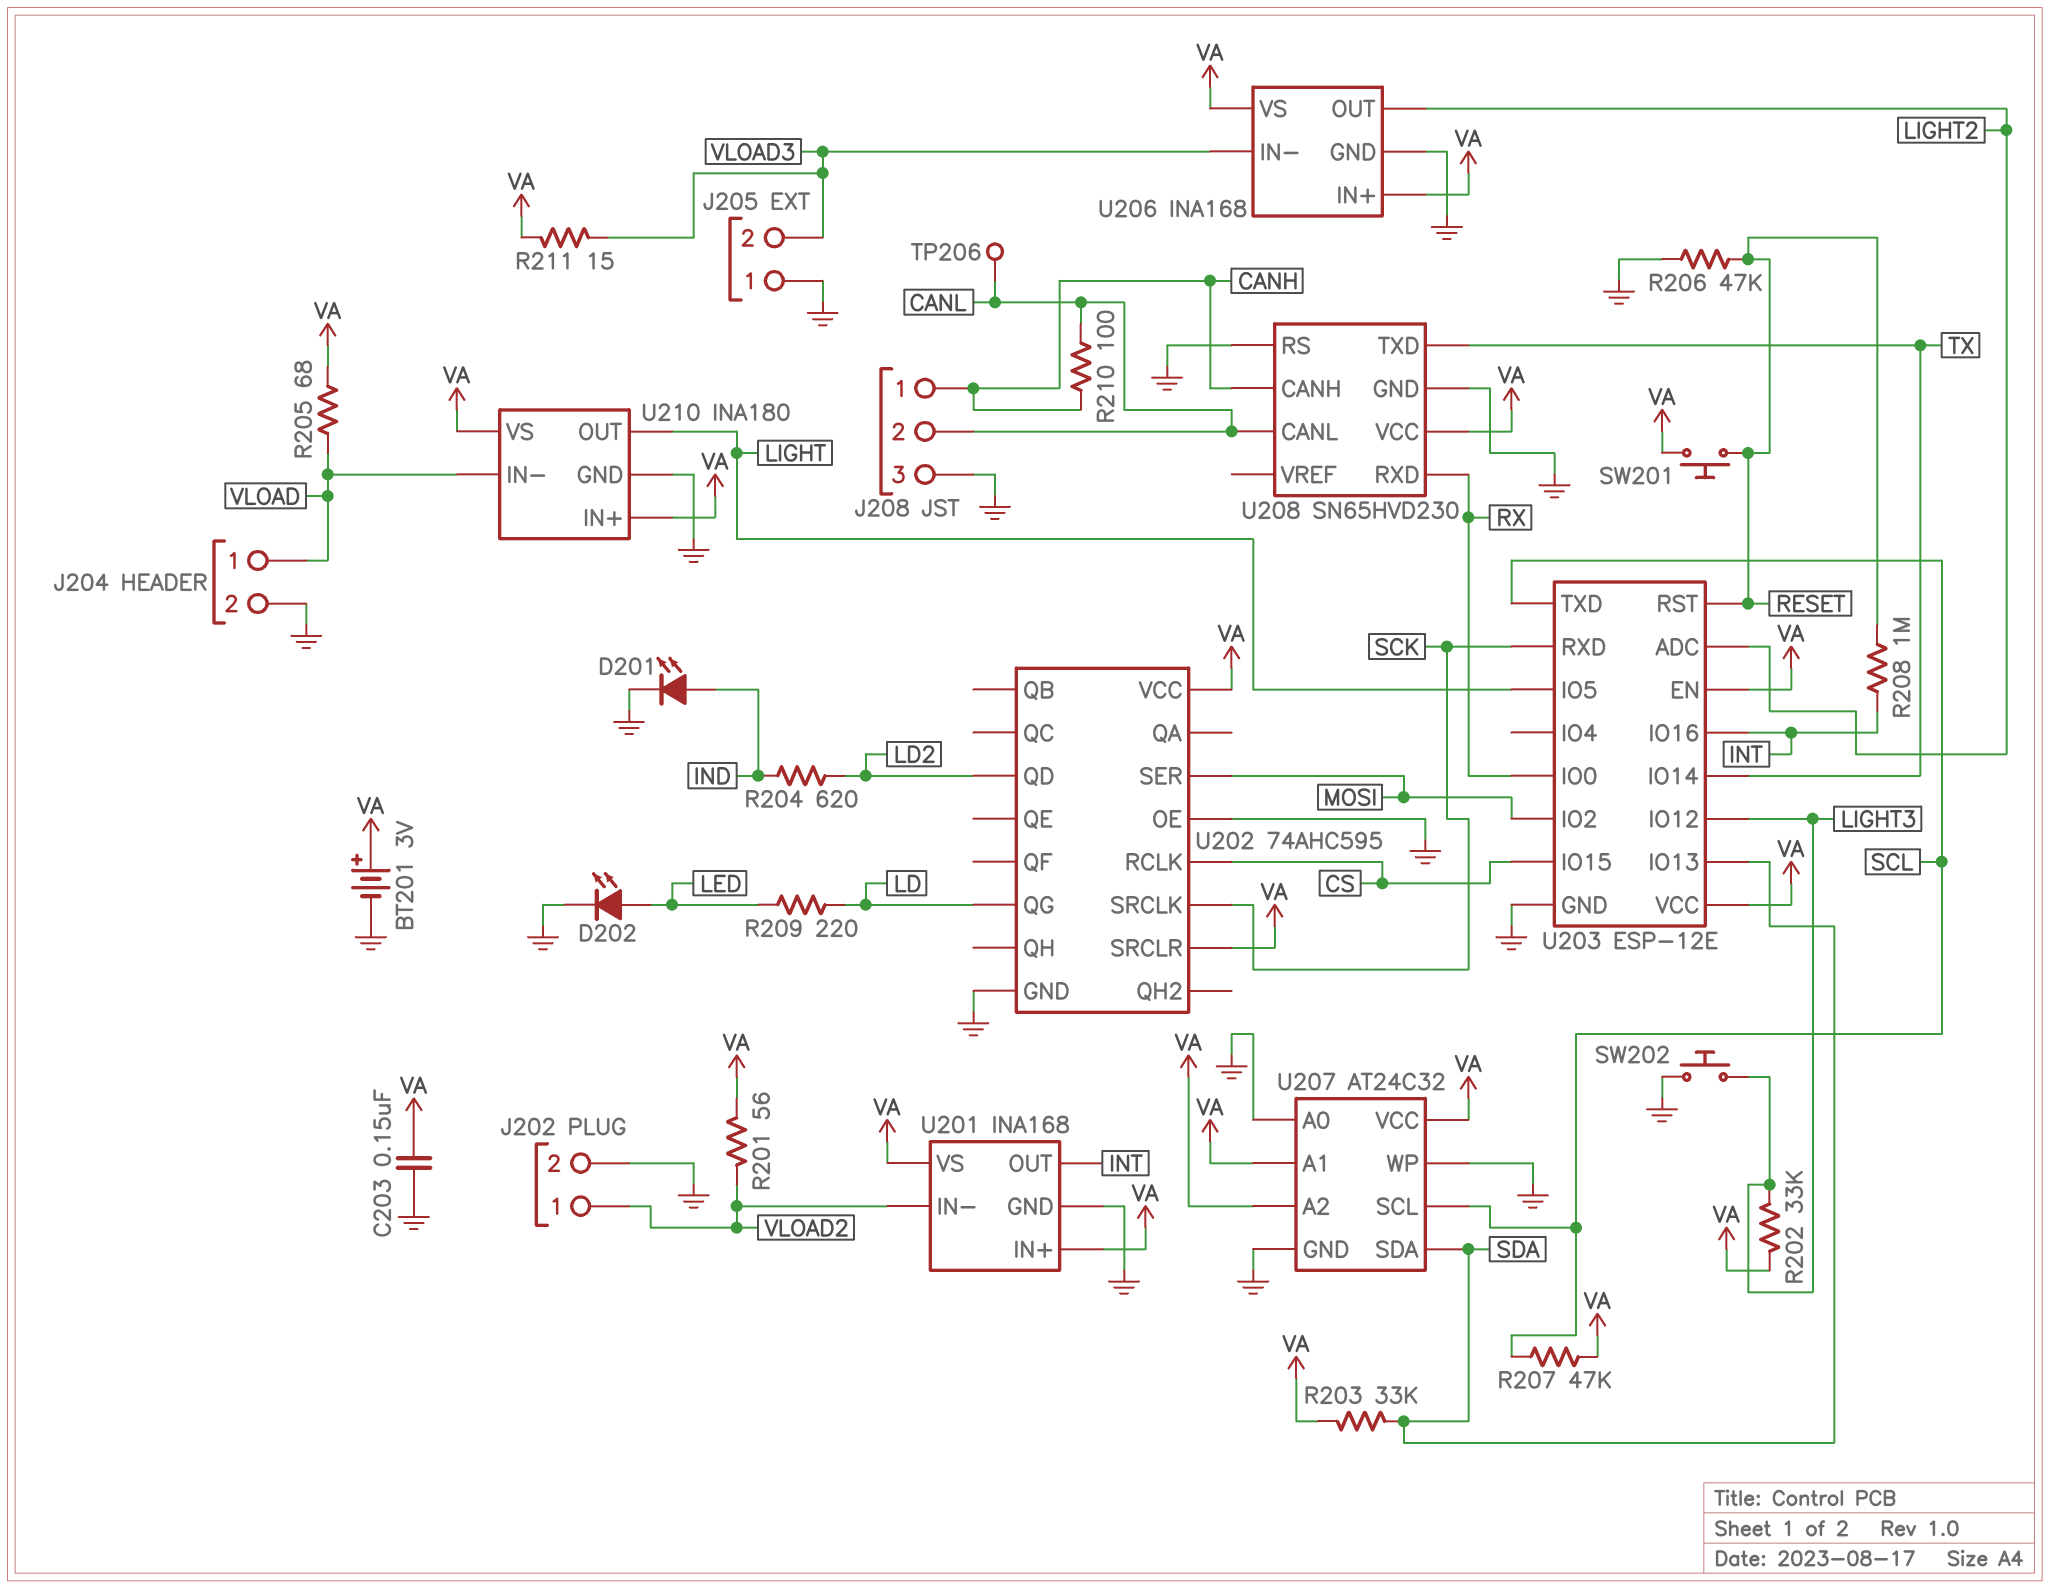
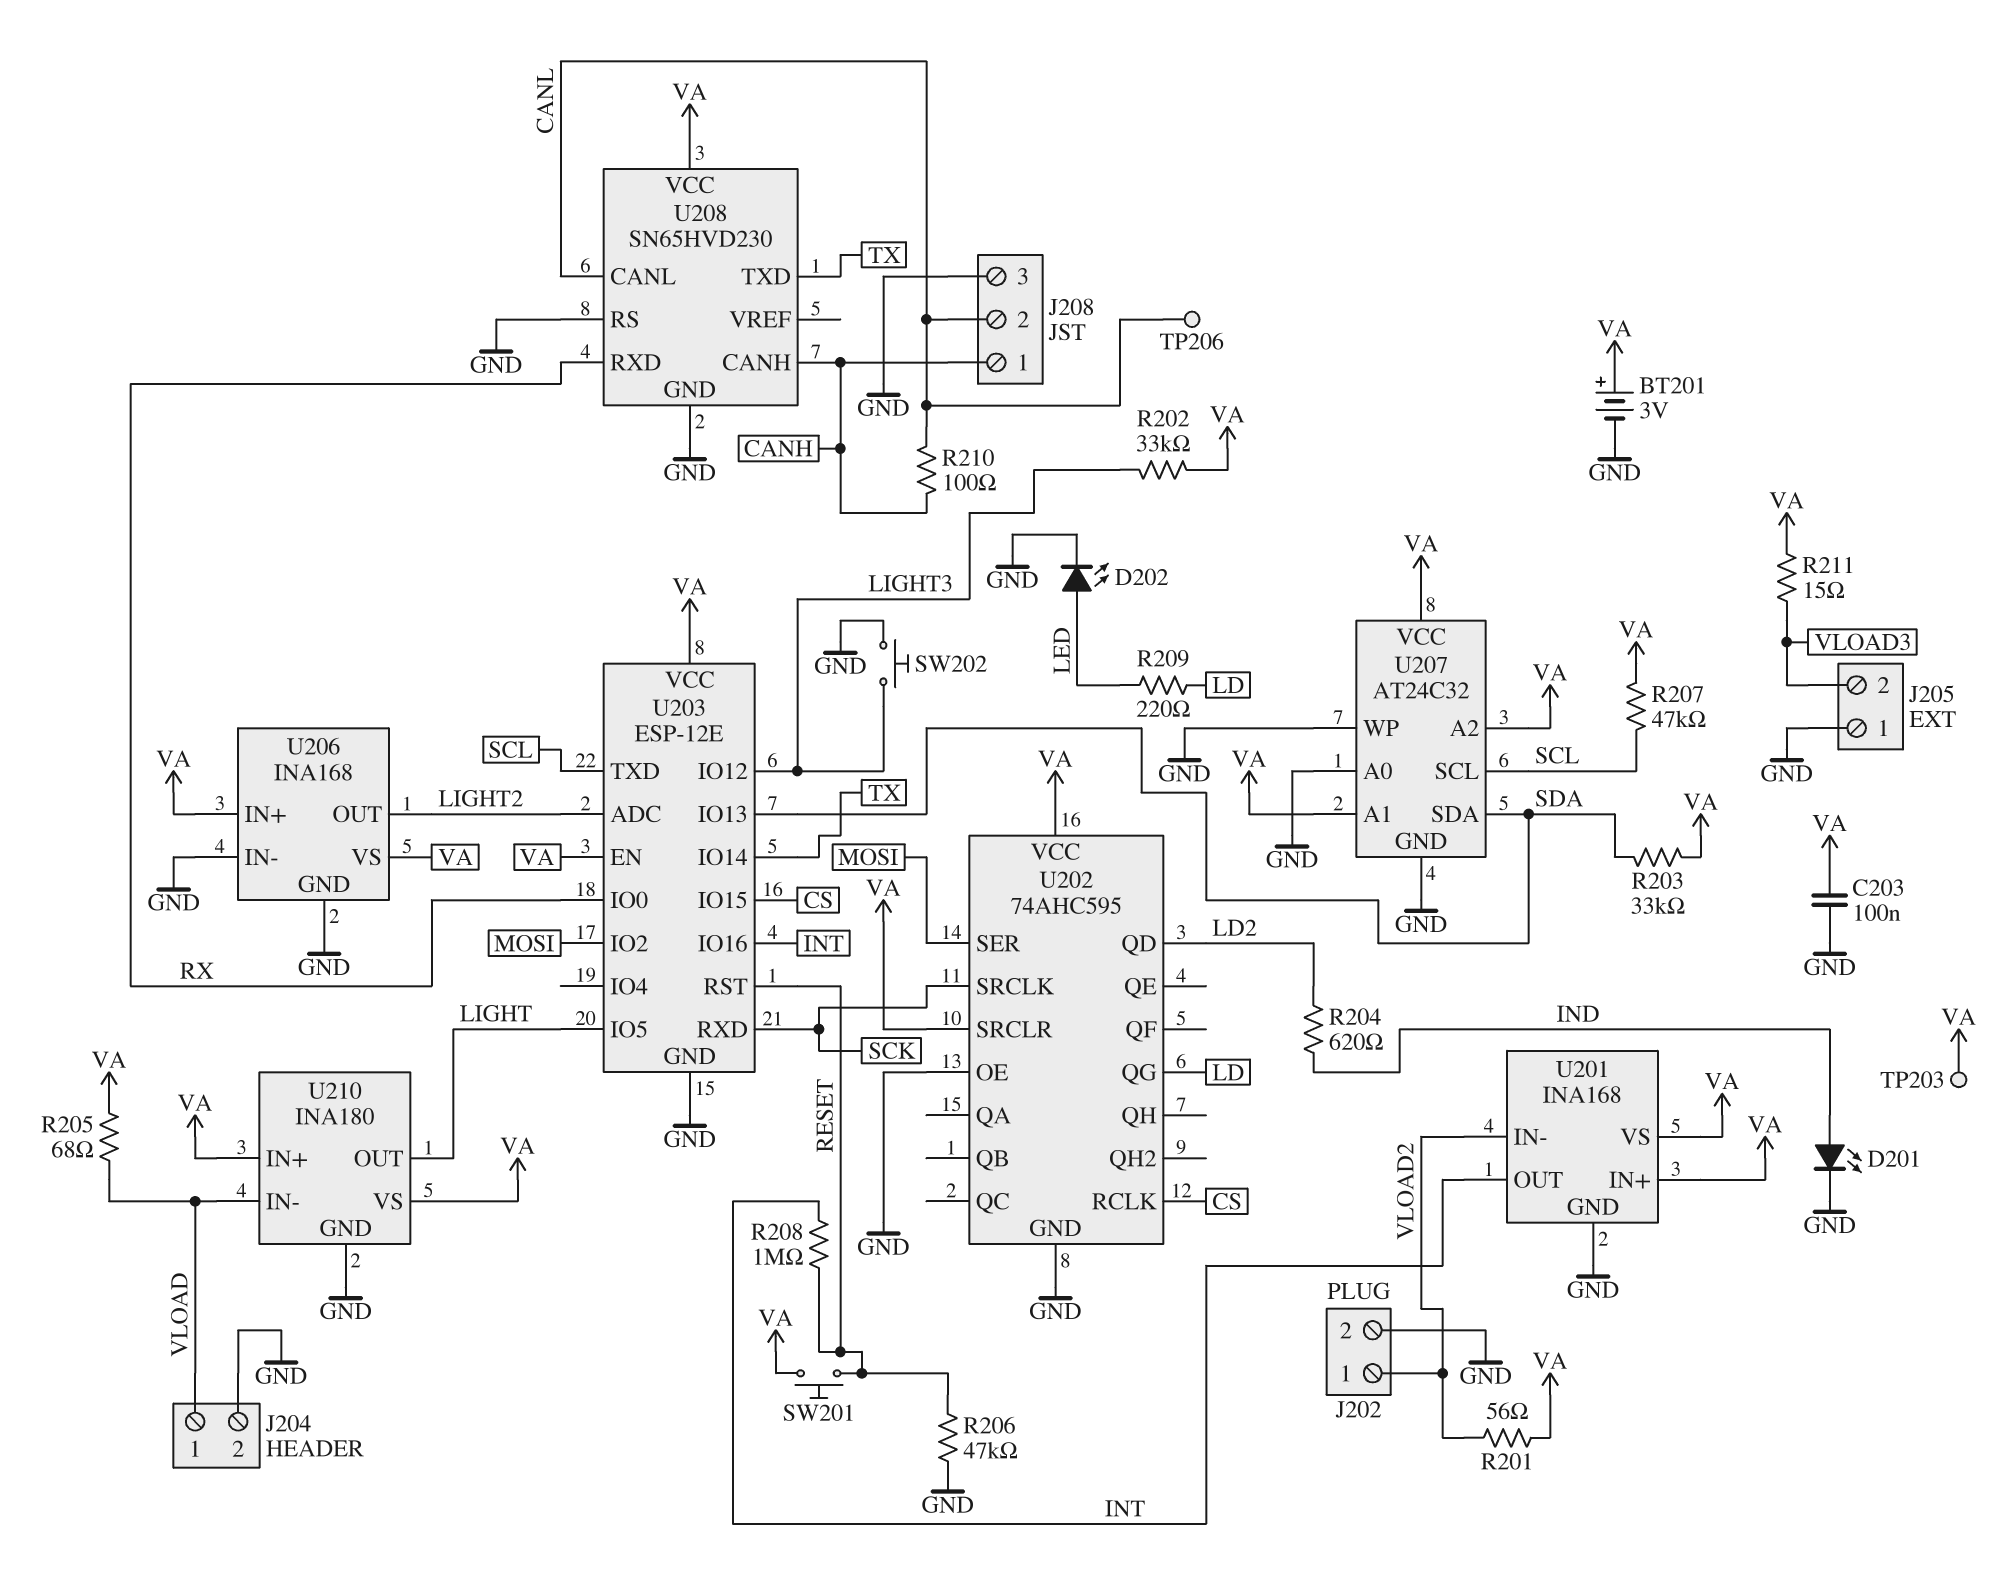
C203: 150nF (GND, VA) -> 100nF (GND, VA)
TP203: none -> test point (VA)
U206 pin IN-: VLOAD3 -> GND

